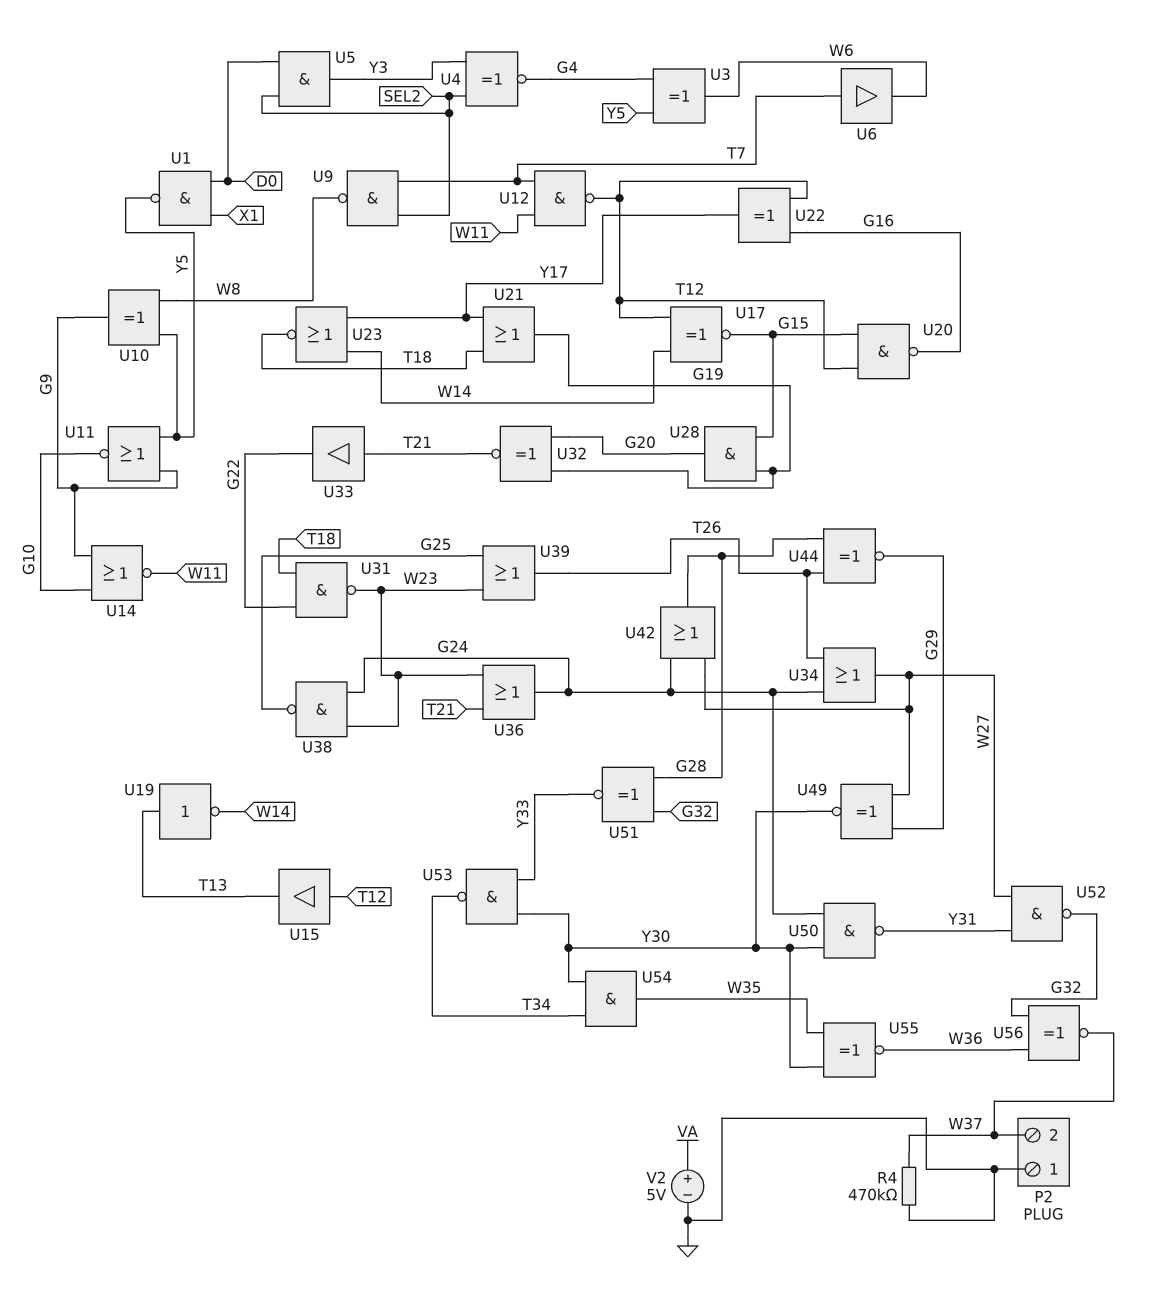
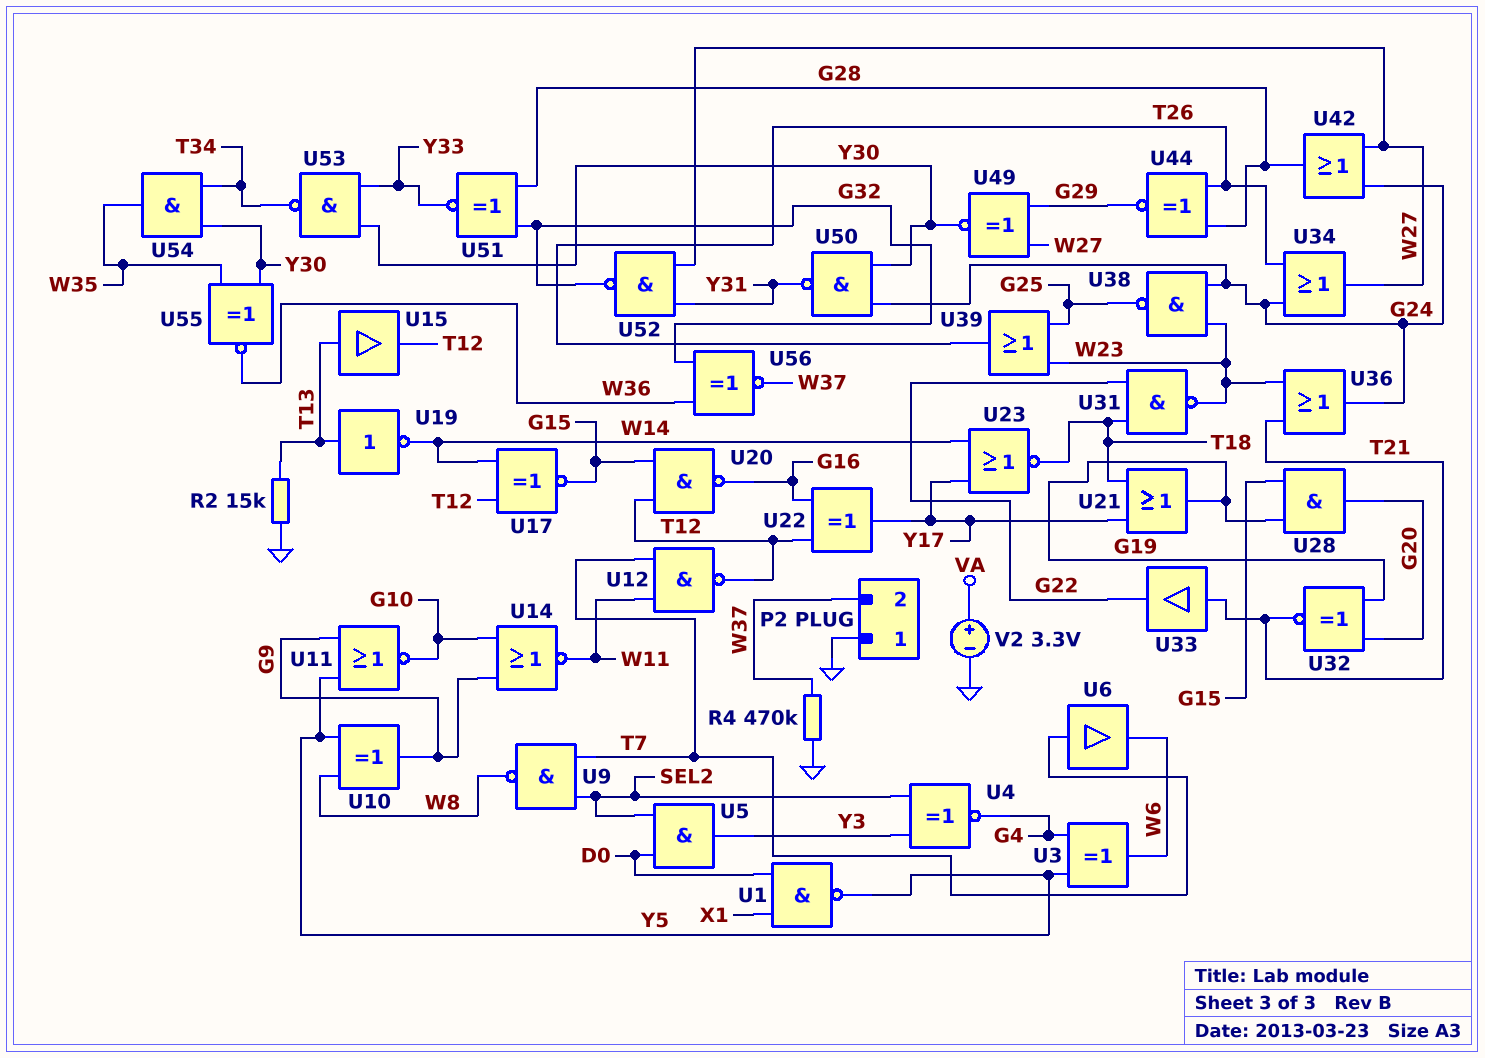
R2: none -> 15k (GND, T13)
U15: buffer (in T12, out T13) -> buffer (in T13, out T12)
V2: 5V (plus VA, minus GND) -> 3.3V (plus VA, minus GND)

